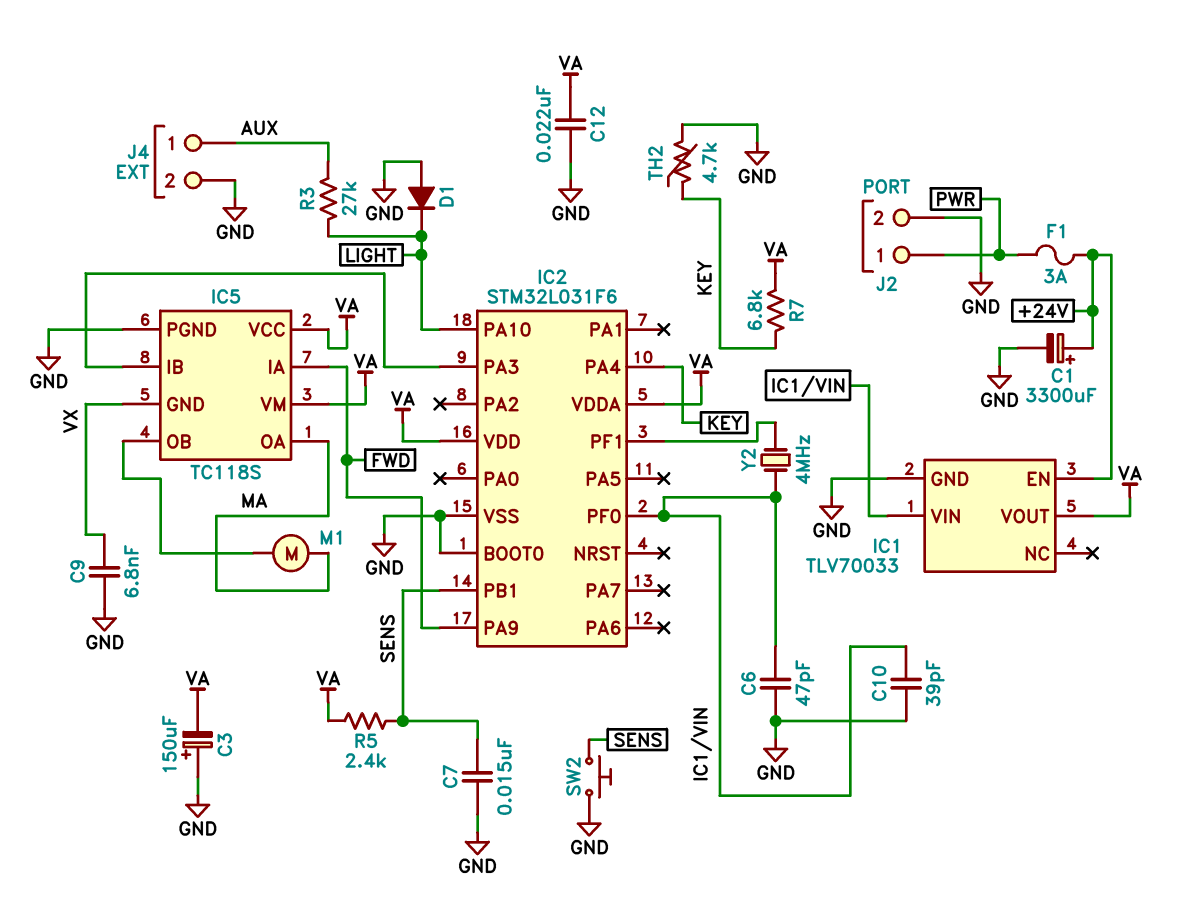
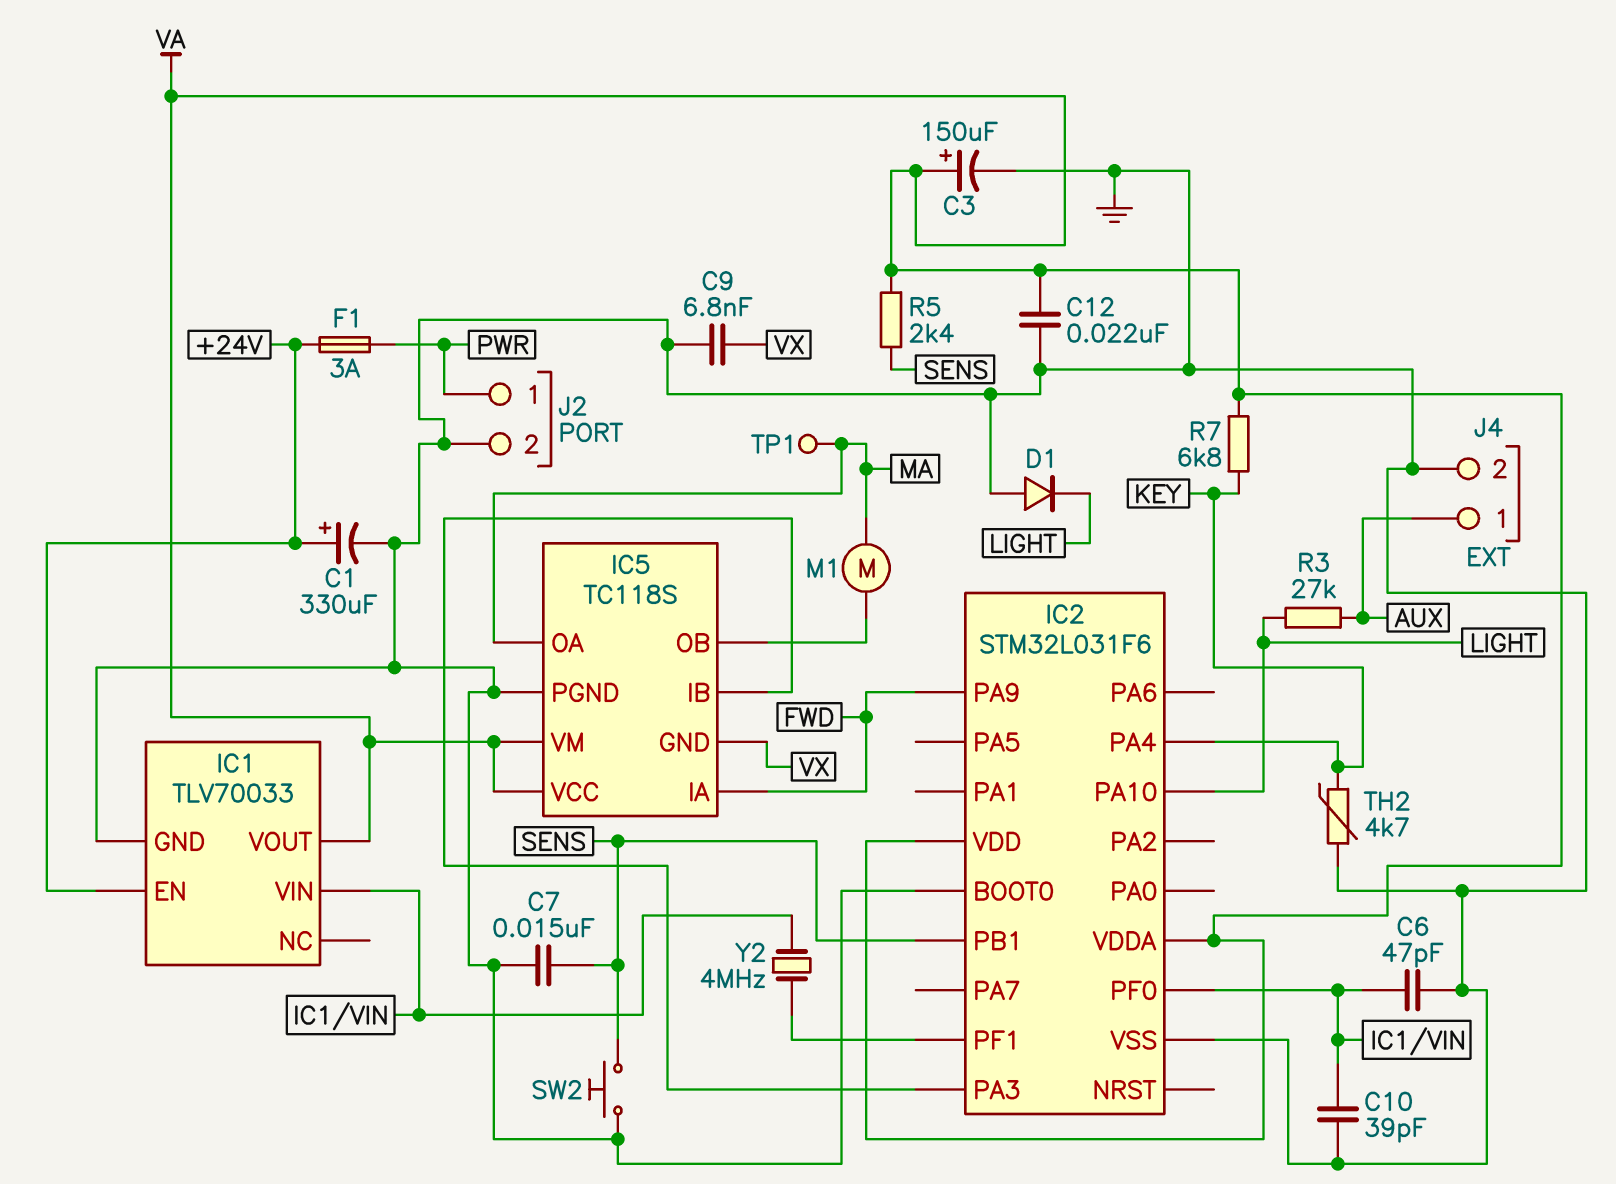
C1: 3300uF (plus +24V, minus GND) -> 330uF (plus +24V, minus GND)
C3: 150uF (plus GND, minus VA) -> 150uF (plus VA, minus GND)
TP1: none -> test point (MA)

